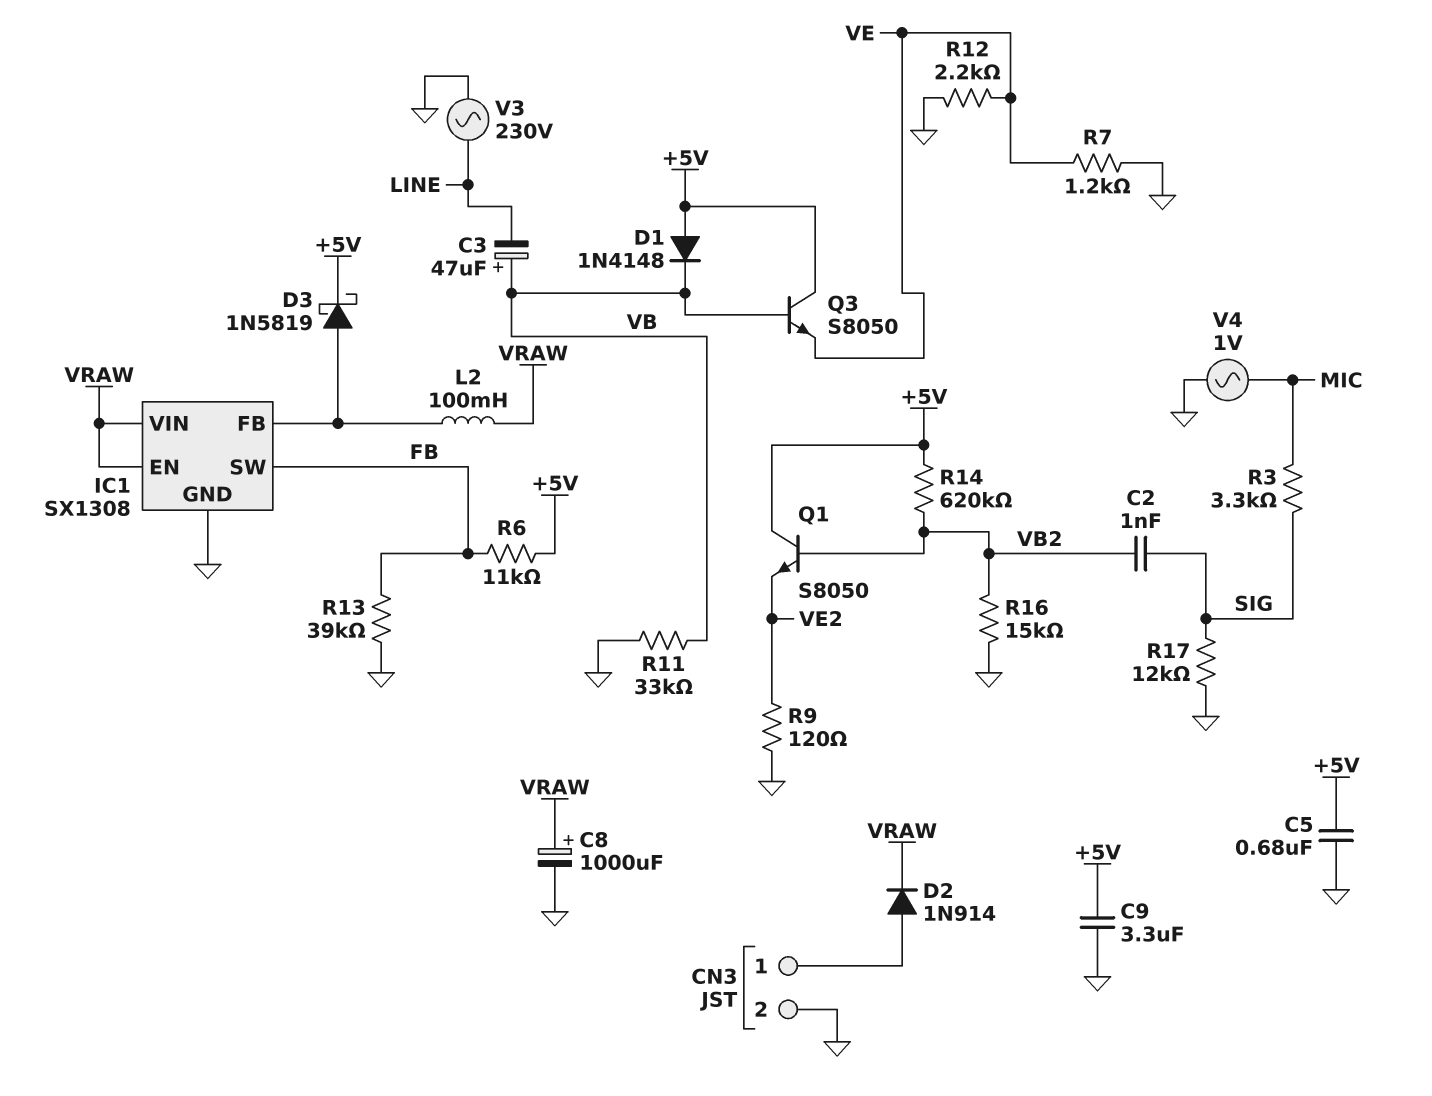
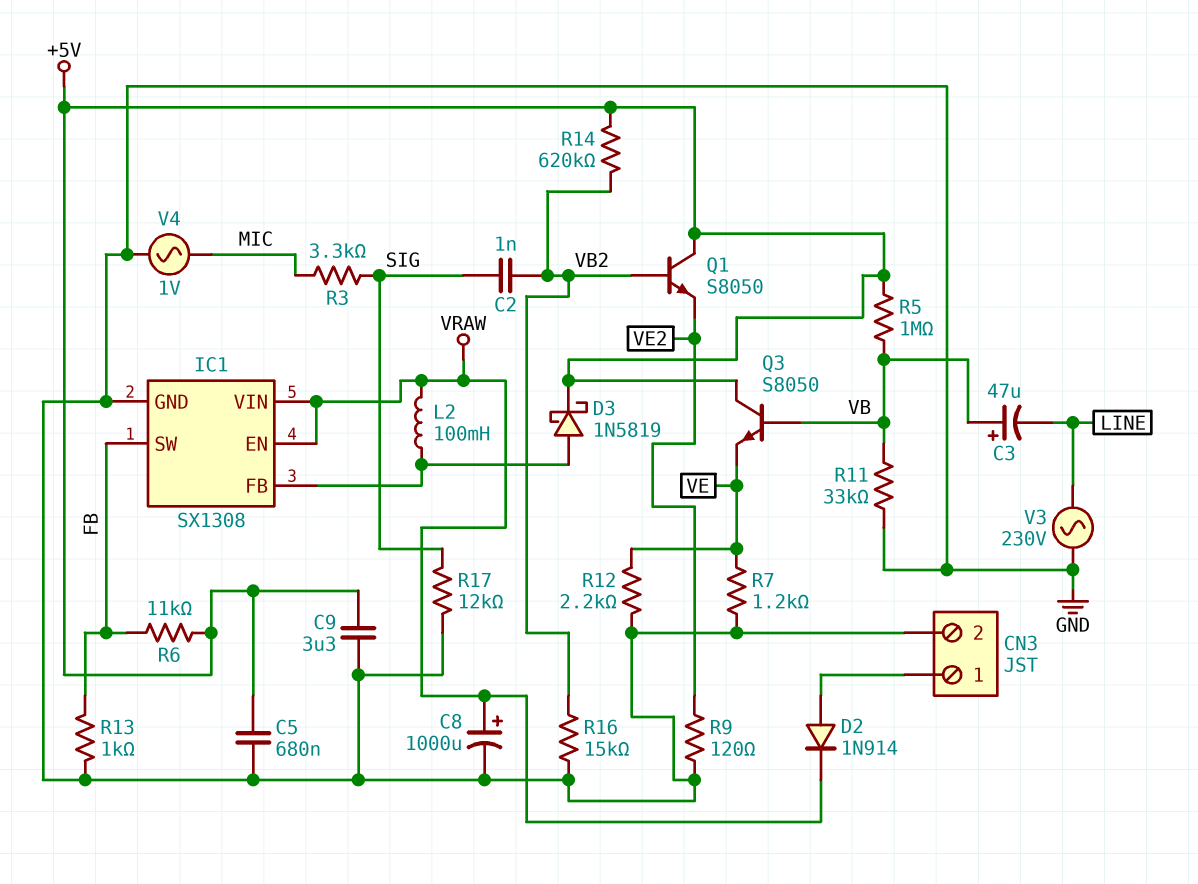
D1: diode 1N4148 (A +5V, K VB) -> none
R5: none -> 1M (+5V, VB)
R13: 39k (FB, GND) -> 1k (FB, GND)

